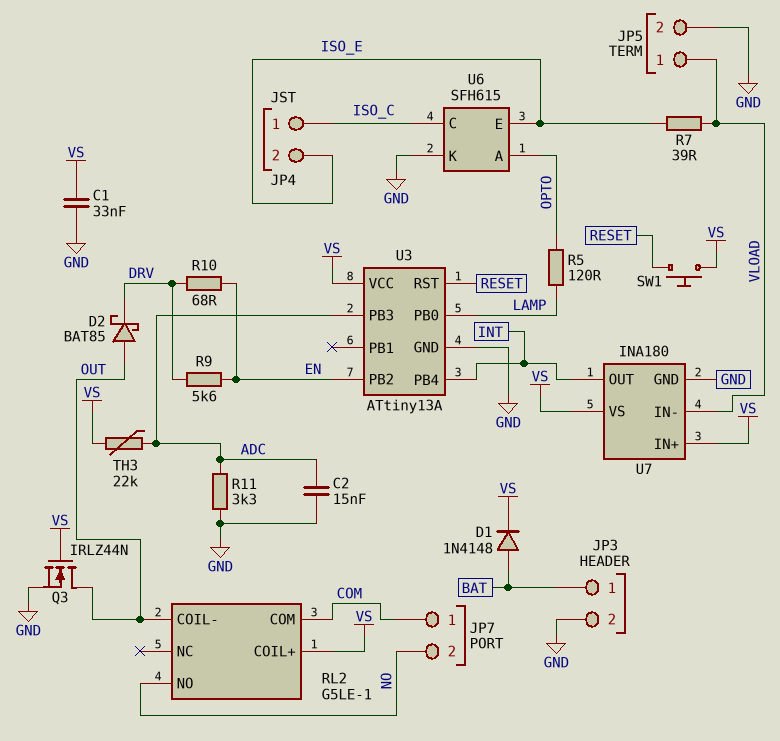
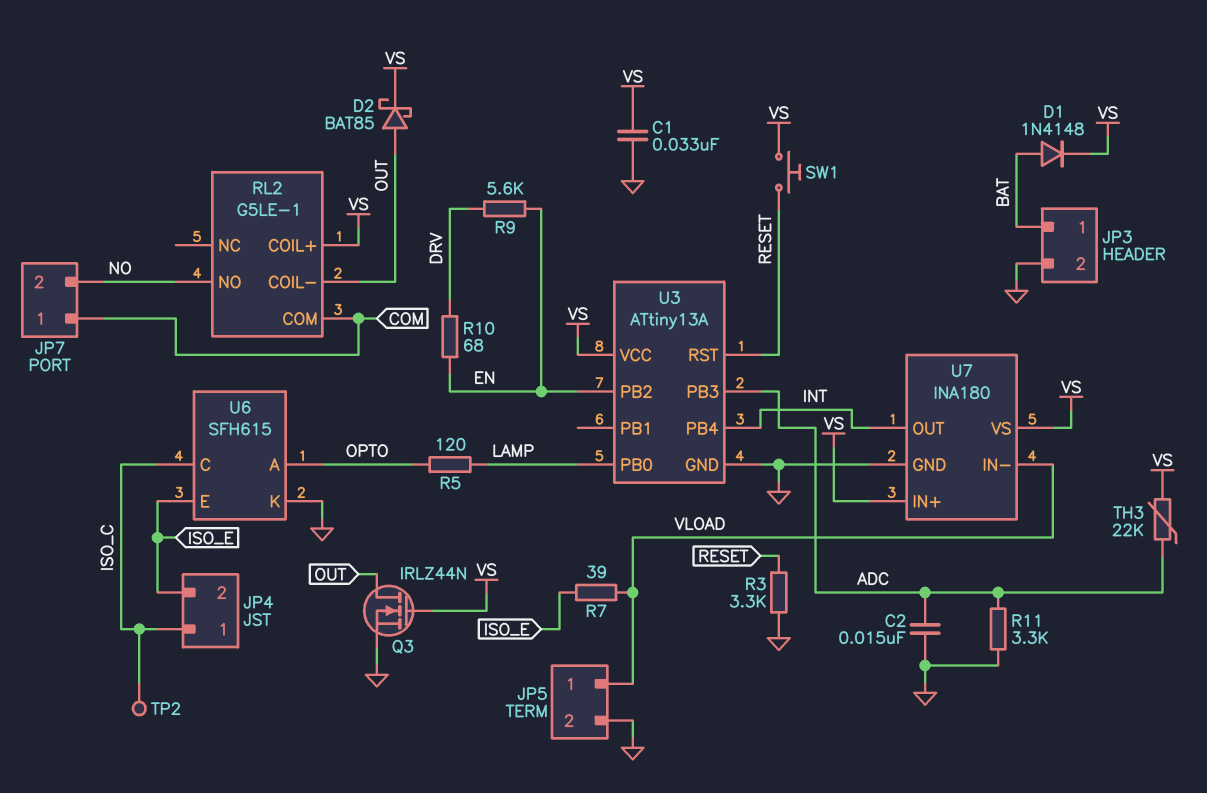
D2: schottky BAT85 (A OUT, K DRV) -> schottky BAT85 (A OUT, K VS)
R3: none -> 3.3k (GND, RESET)
TP2: none -> test point (ISO_C)

